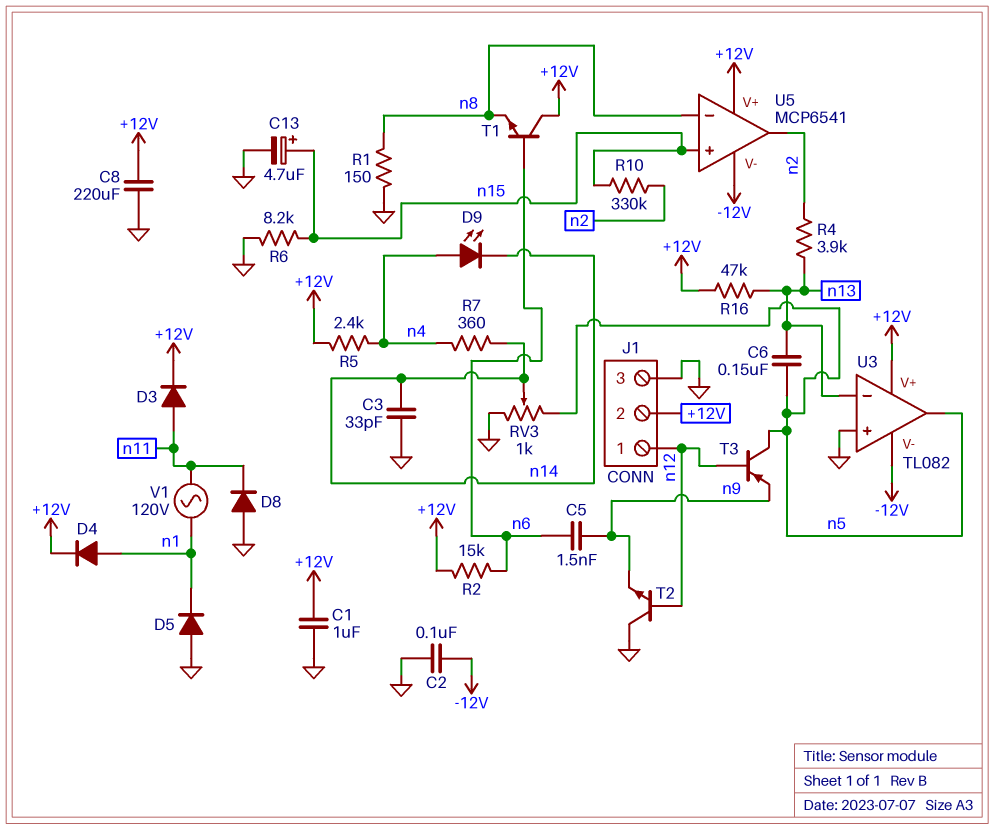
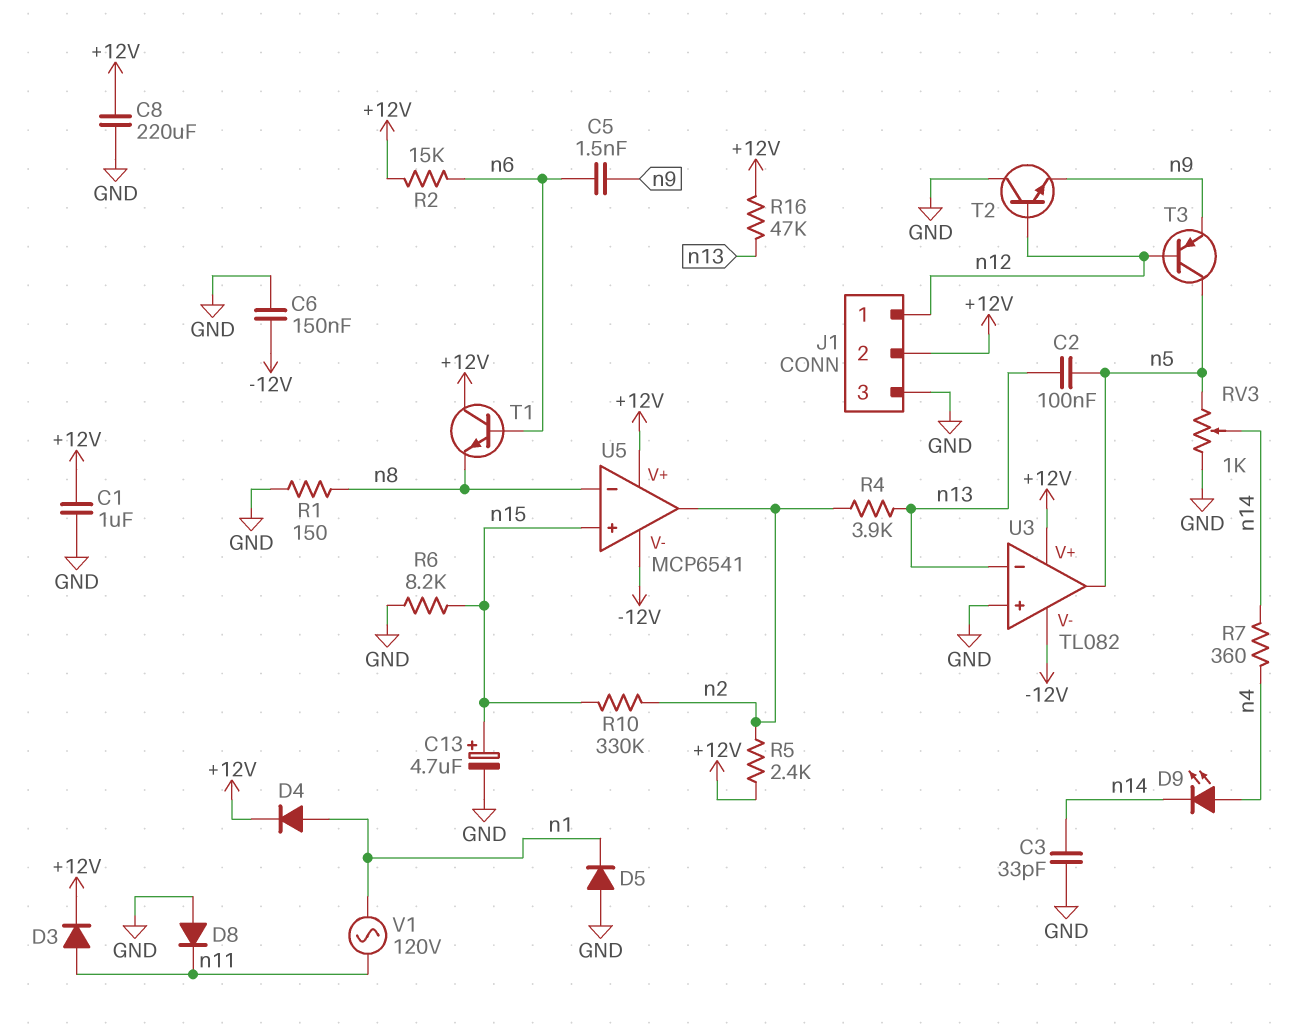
C2: 100nF (-12V, GND) -> 100nF (n5, n13)
C6: 150nF (n5, n13) -> 150nF (-12V, GND)
R5: 2.4k (+12V, n4) -> 2.4k (+12V, n2)

